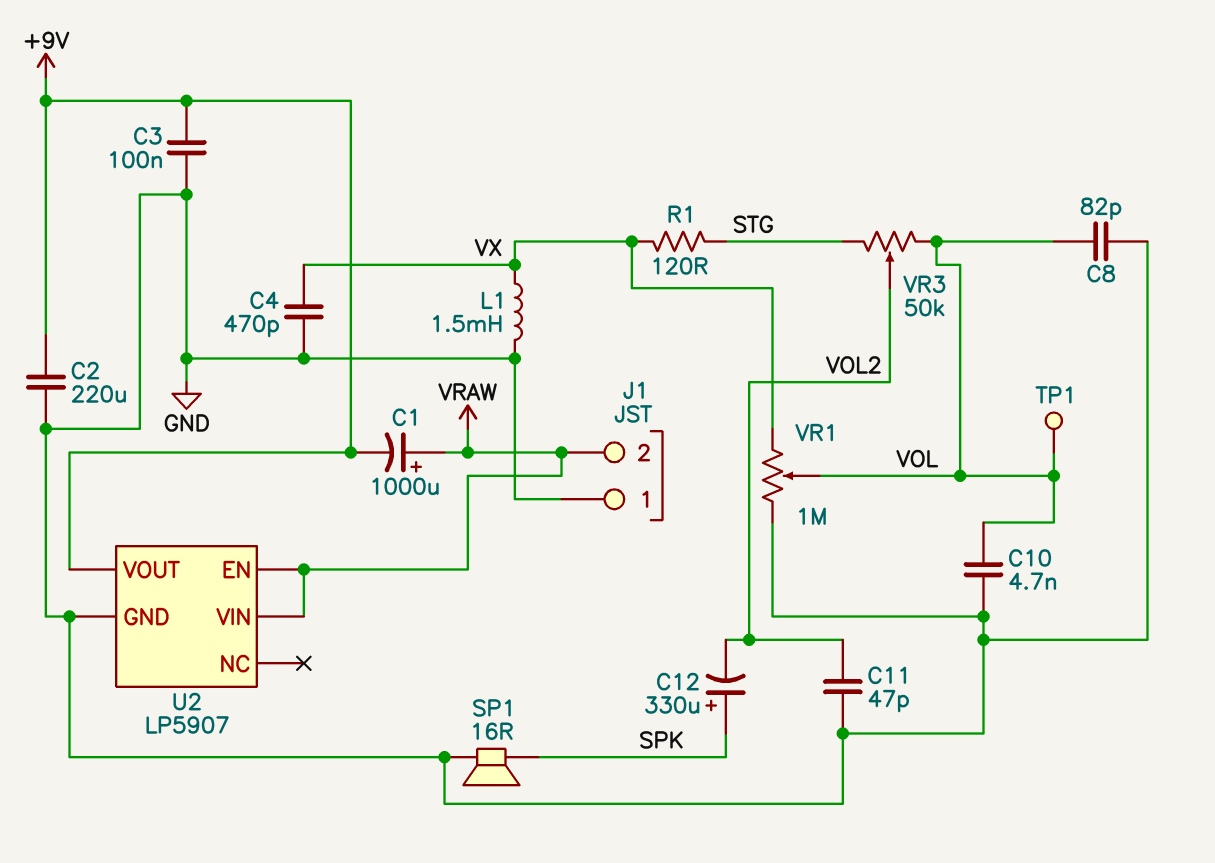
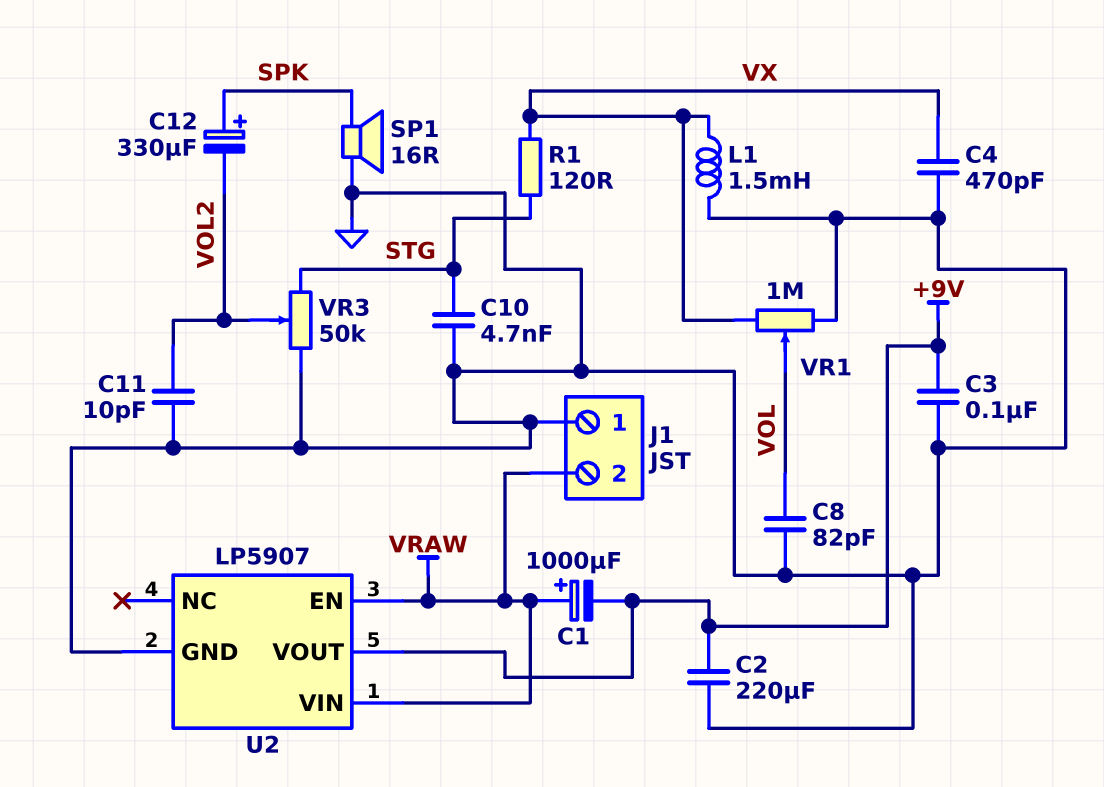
C10: 4.7nF (GND, VOL) -> 4.7nF (GND, STG)
C11: 47pF (GND, VOL2) -> 10pF (GND, VOL2)
TP1: test point (VOL) -> none
VR3: 50k (STG, VOL, wiper VOL2) -> 50k (GND, STG, wiper VOL2)

